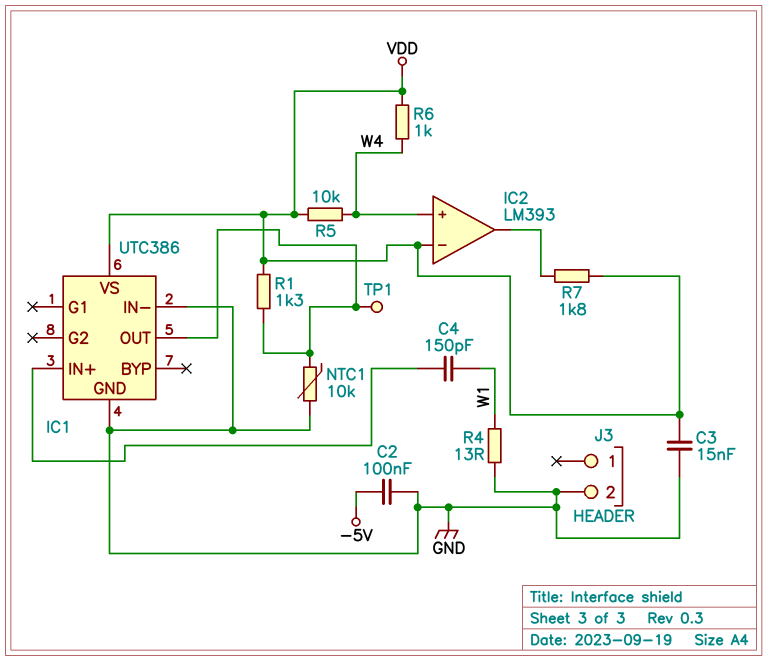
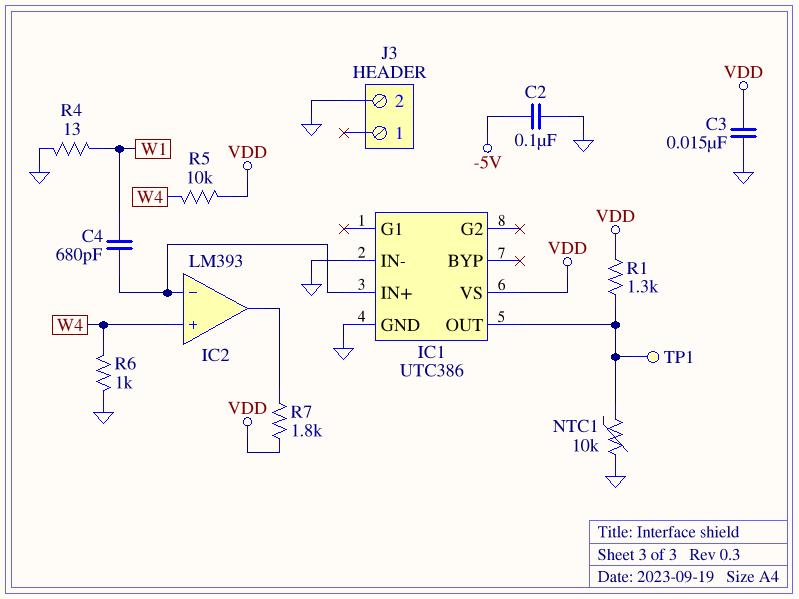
C4: 150pF (IC1/IN+, W1) -> 680pF (IC1/IN+, W1)
IC2 pin in-: VDD -> IC1/IN+
R6: 1k (VDD, W4) -> 1k (GND, W4)

